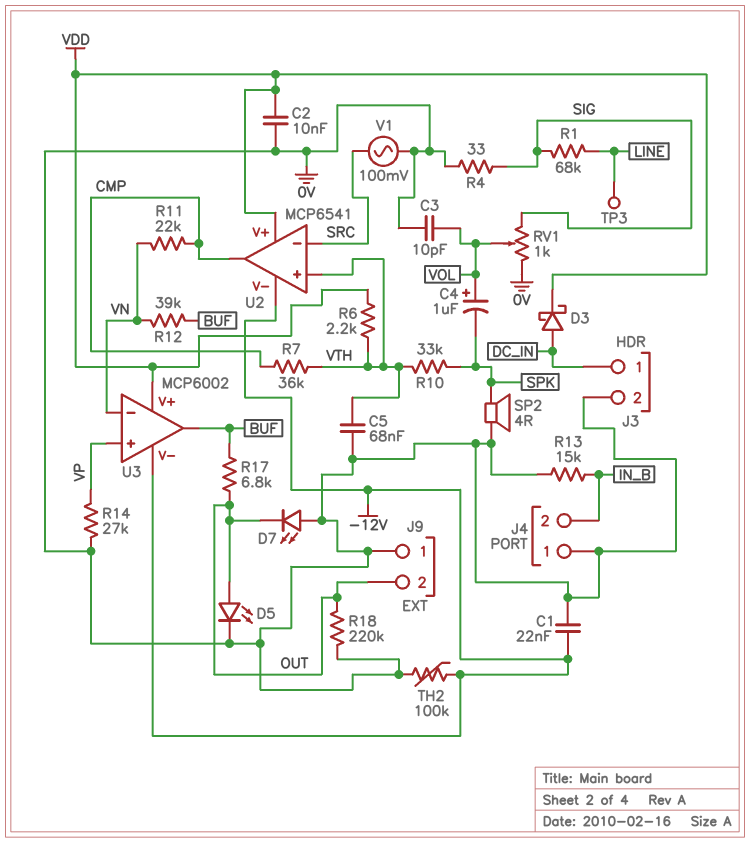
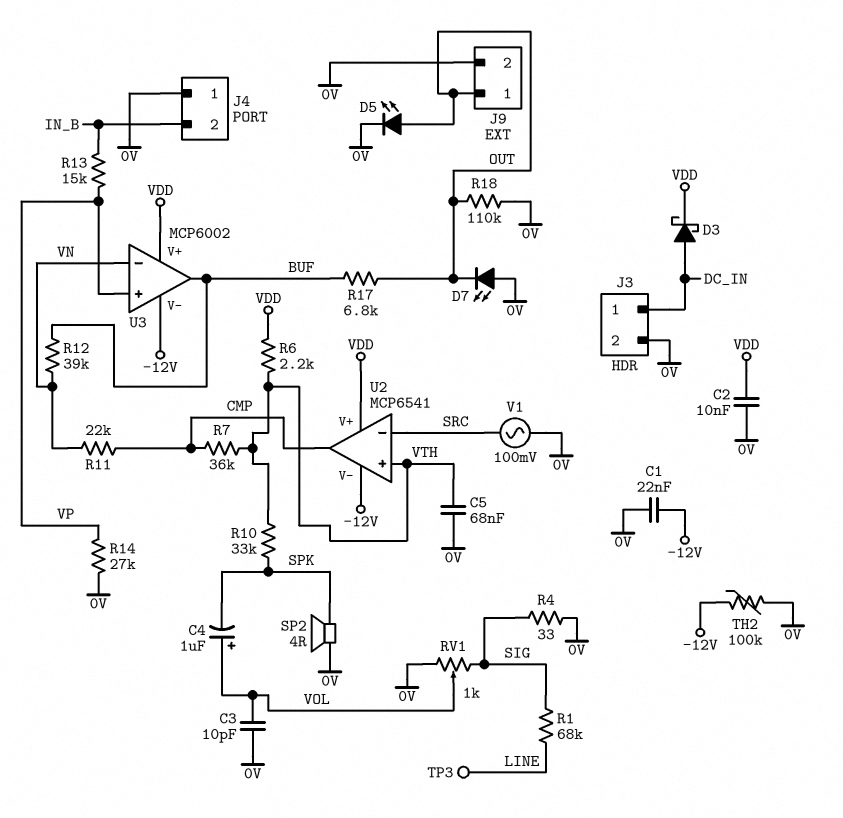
J9 pin 1: 0V -> OUT
J9 pin 2: OUT -> 0V
R13: 15k (0V, IN_B) -> 15k (IN_B, VP)
R18: 220k (0V, OUT) -> 110k (0V, OUT)

